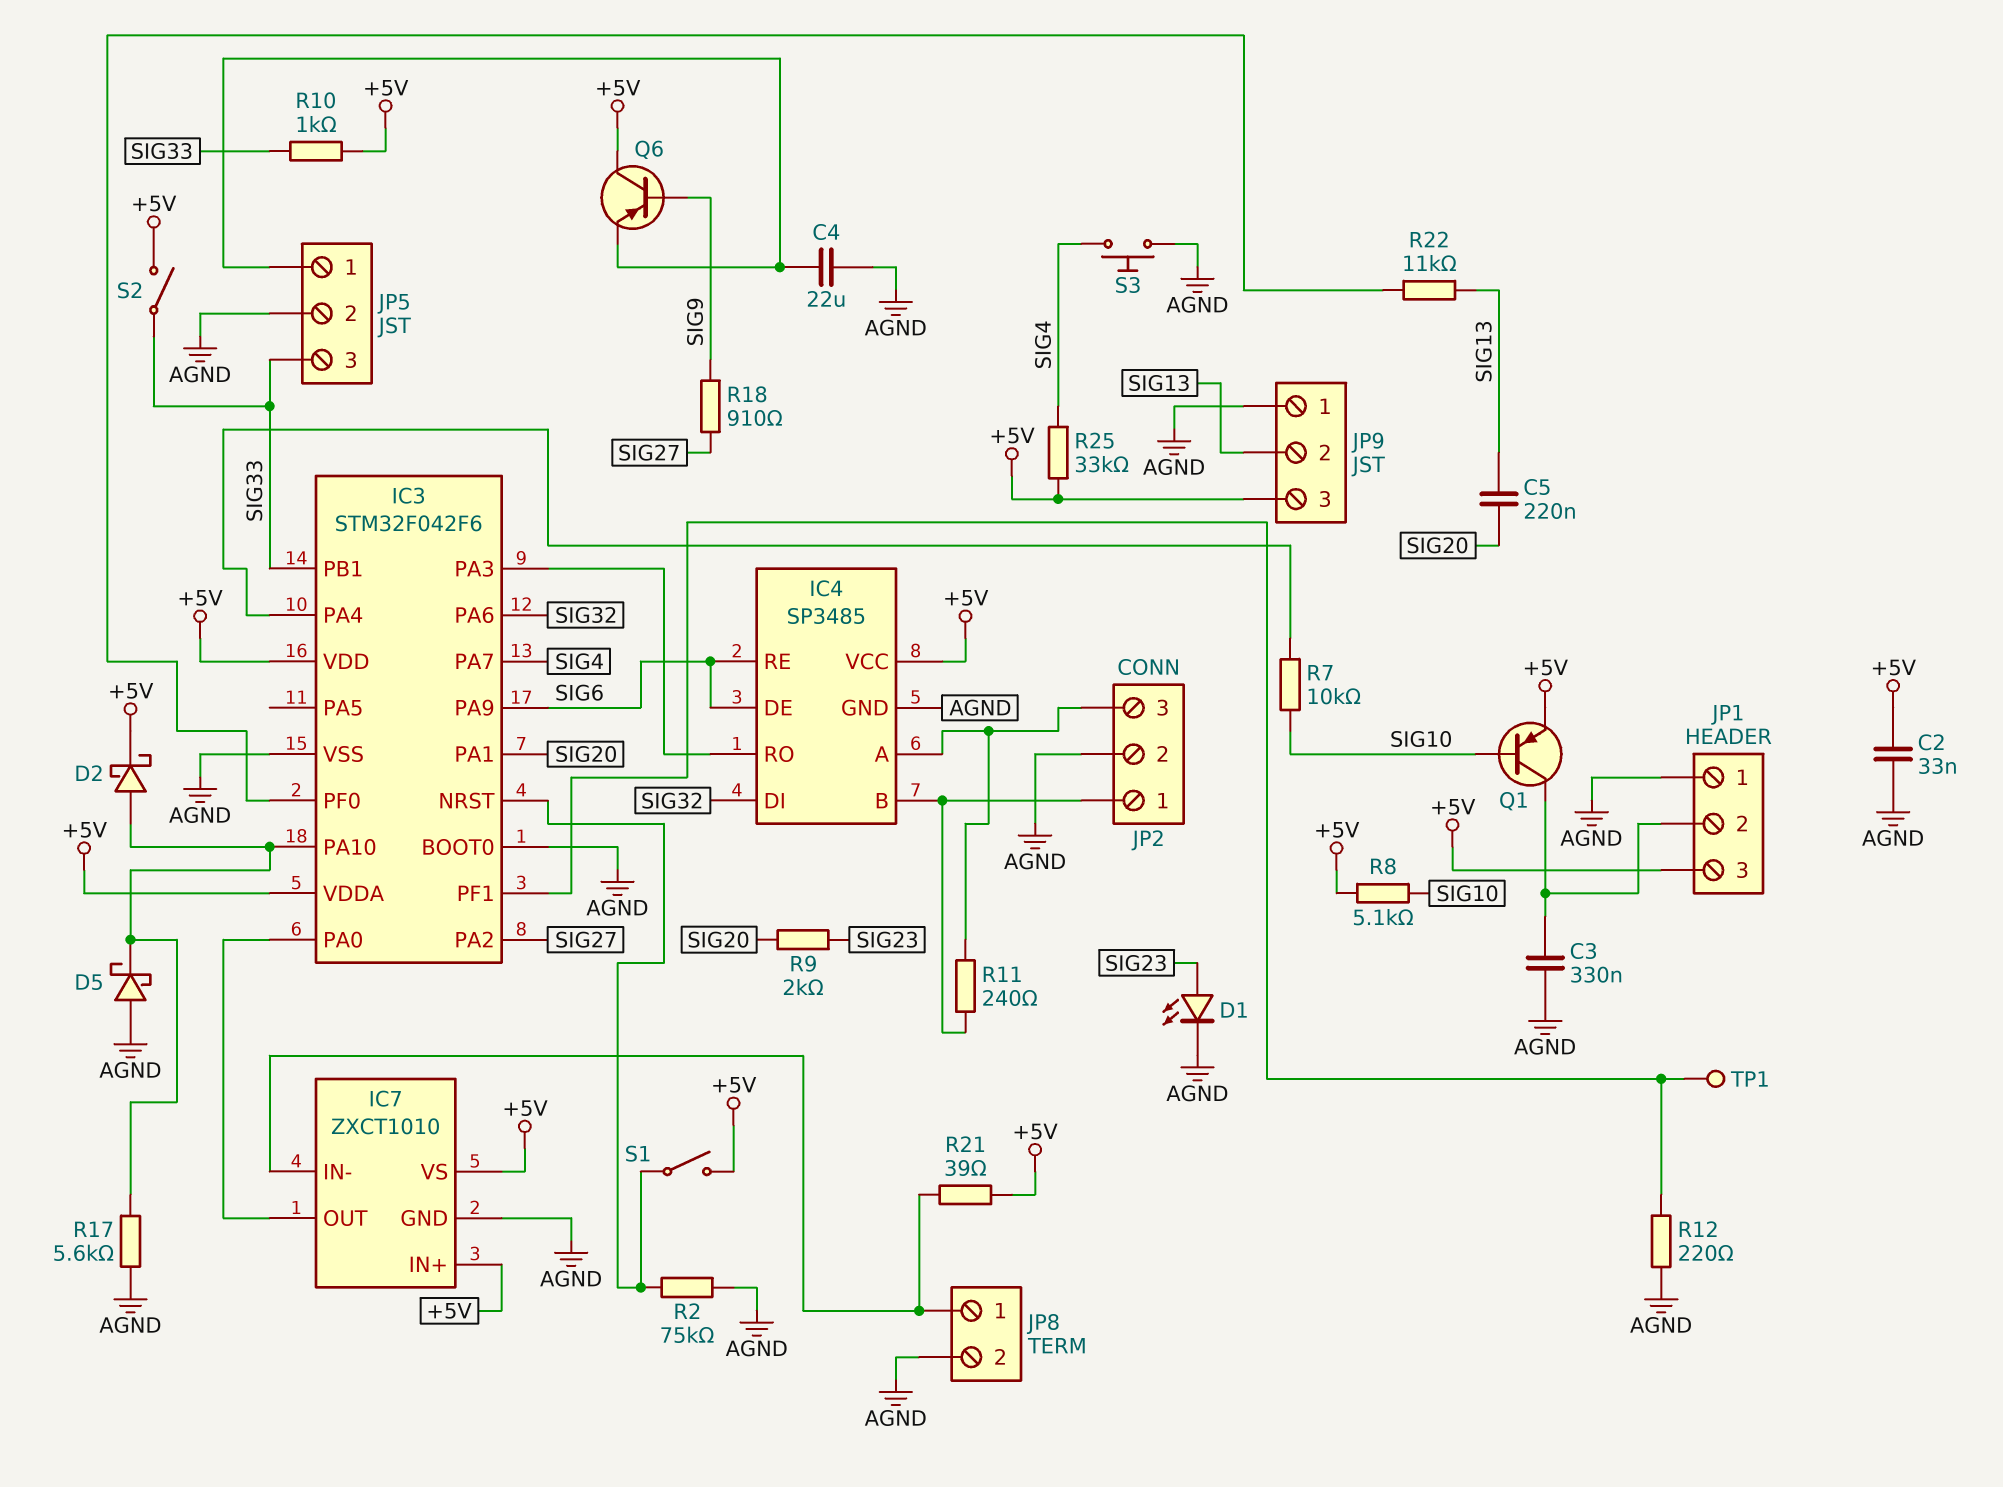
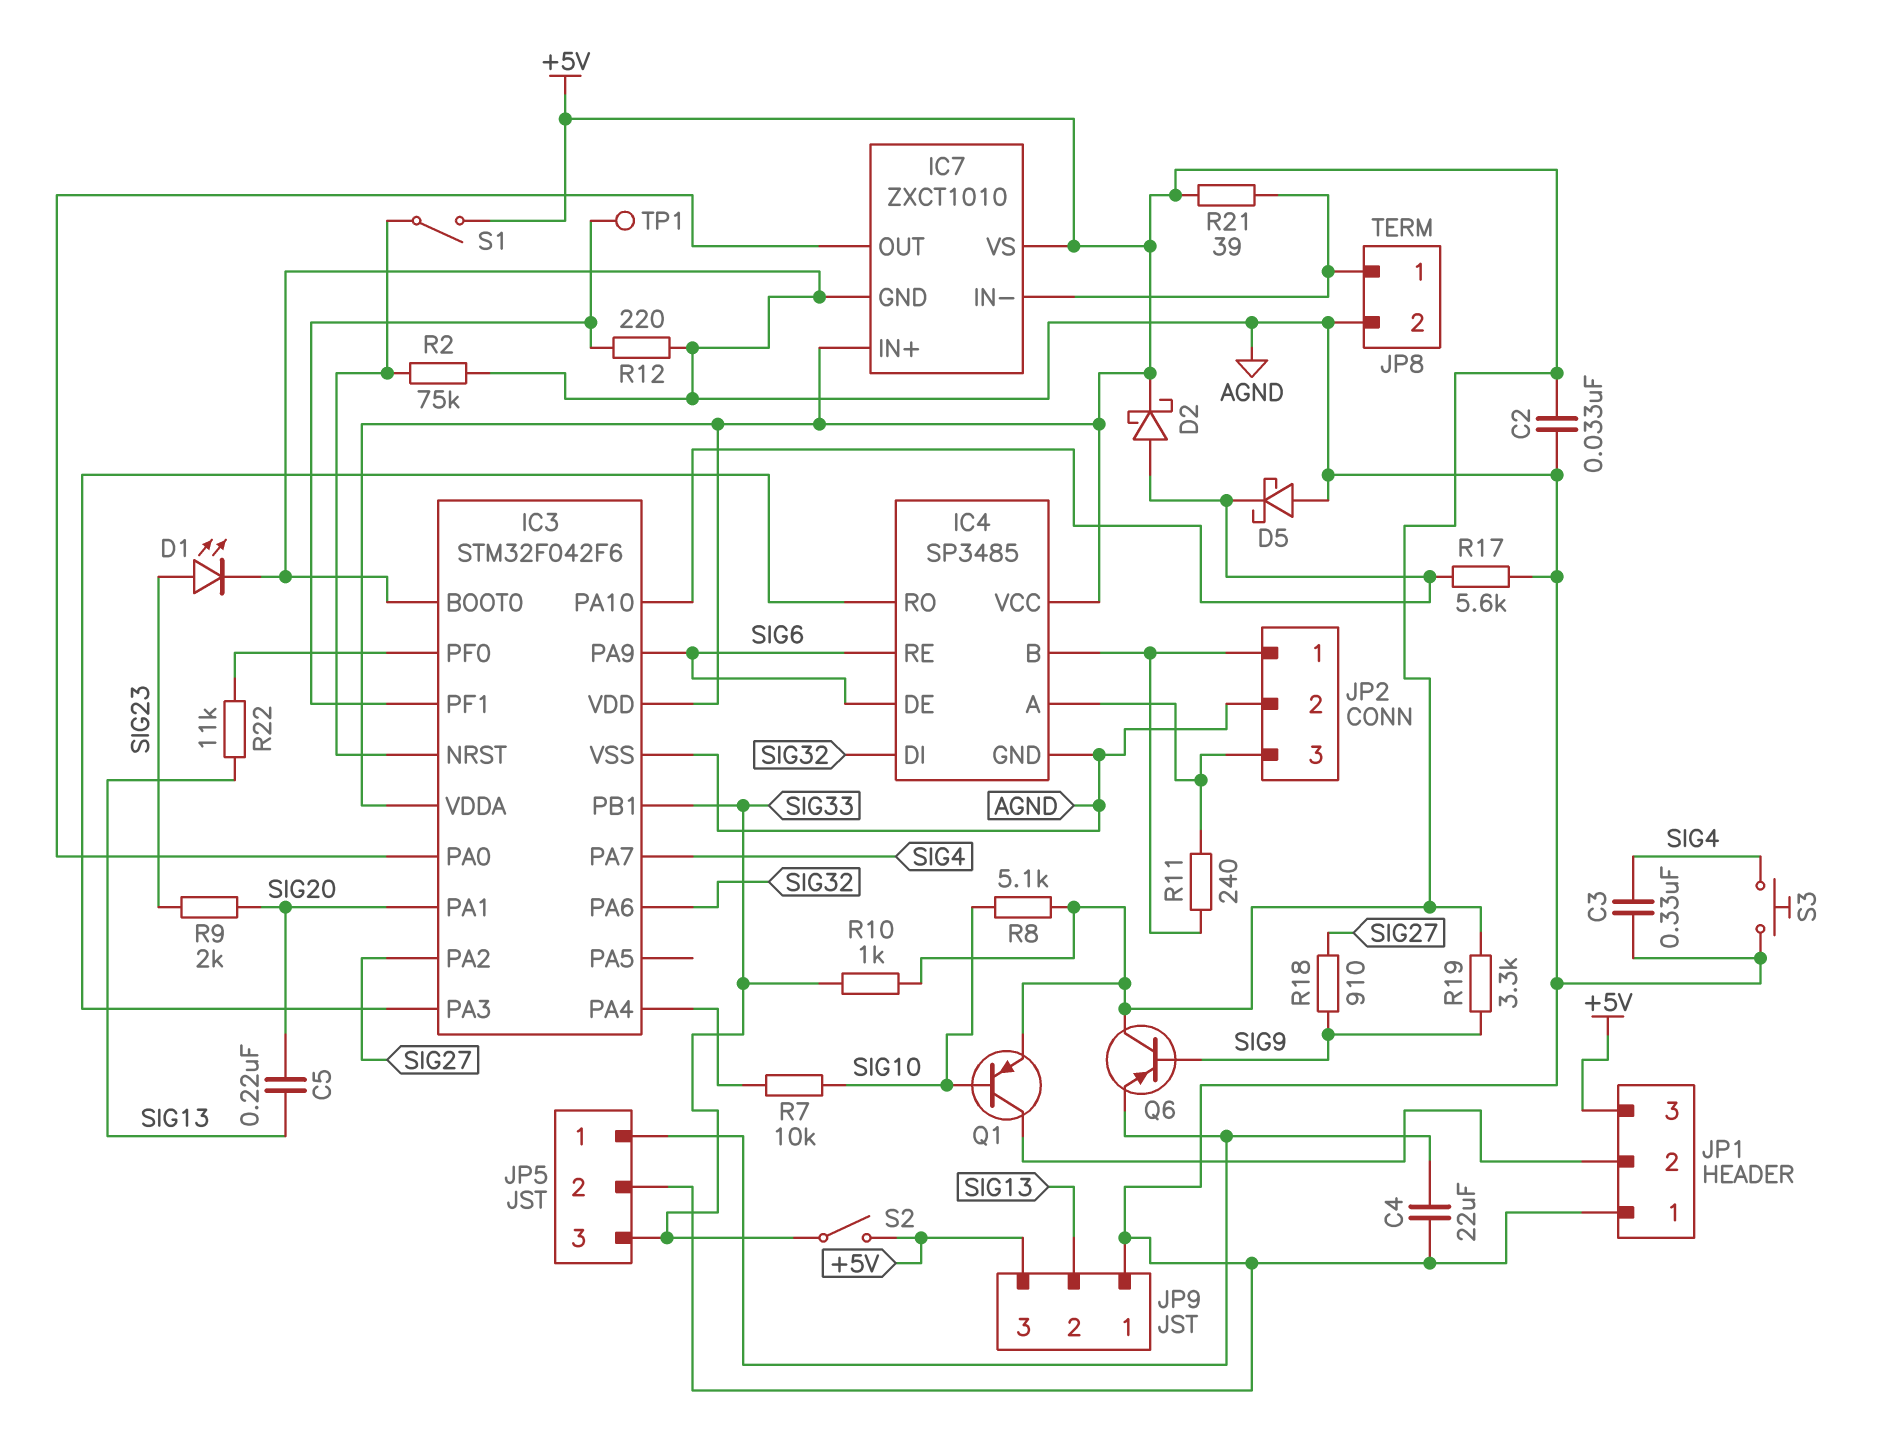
C3: 330nF (AGND, JP1/2) -> 330nF (AGND, SIG4)
R19: none -> 3.3k (+5V, SIG9)
R25: 33k (+5V, SIG4) -> none

